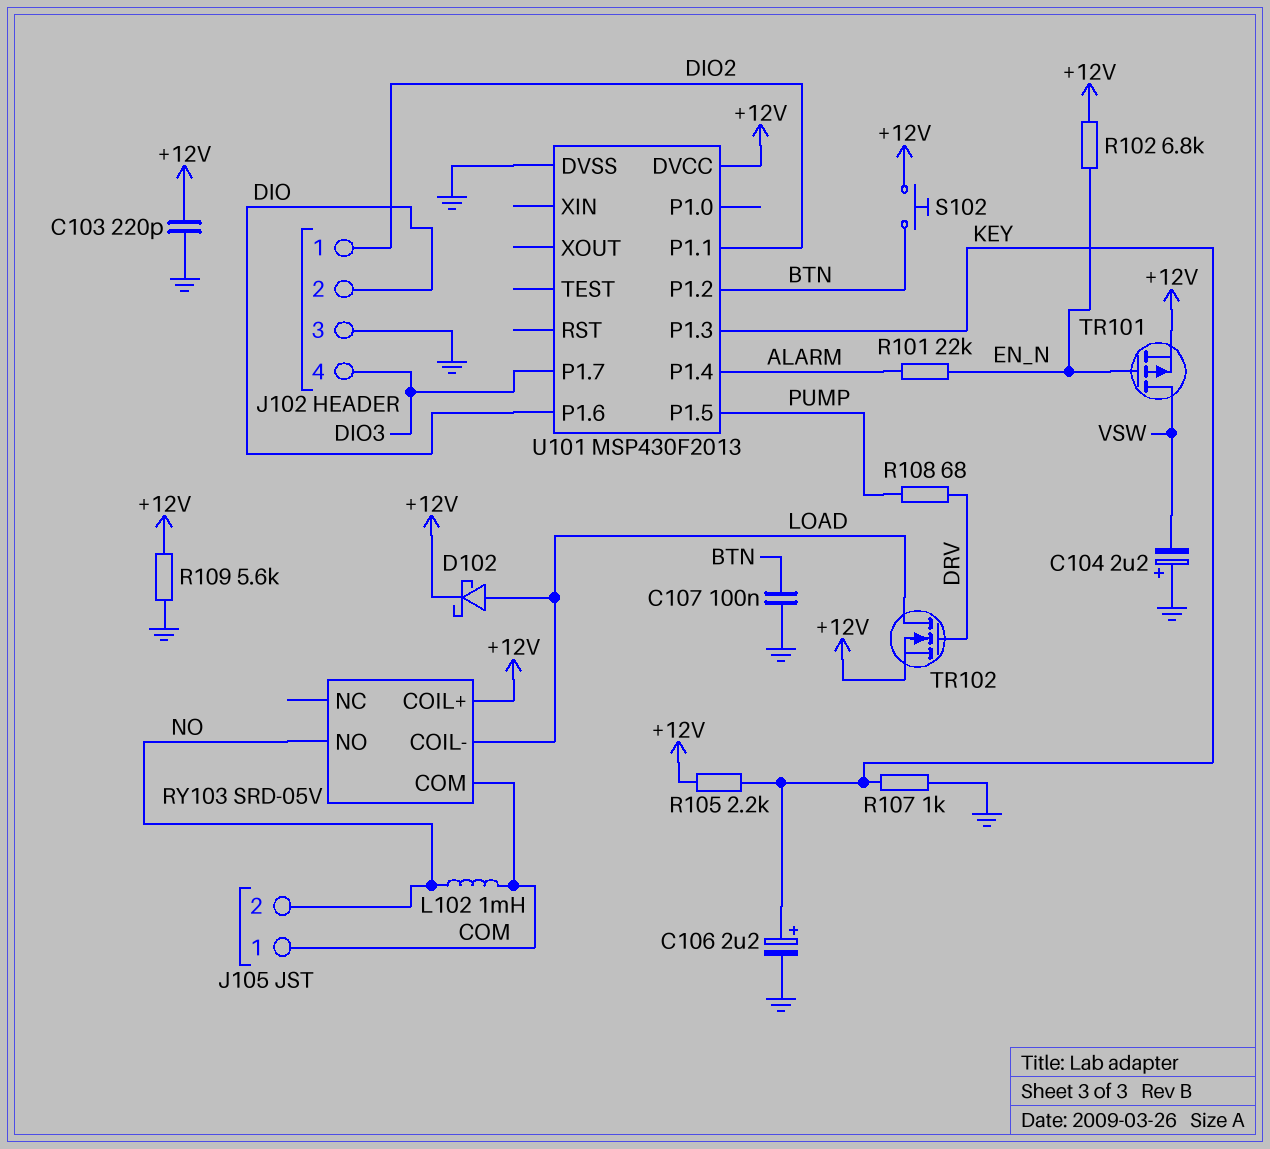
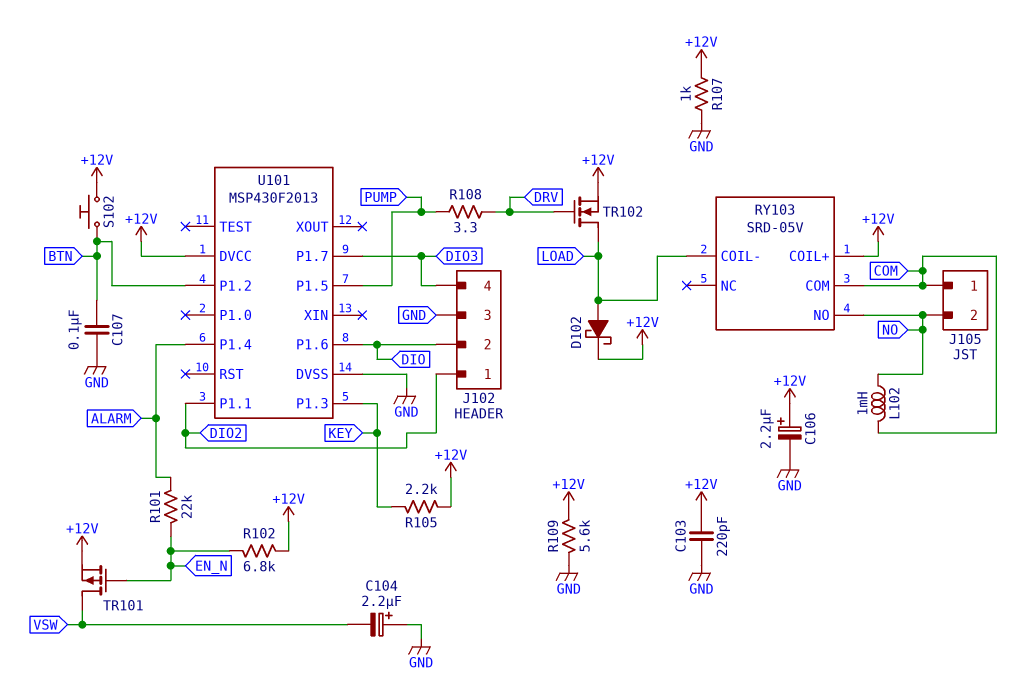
C106: 2.2uF (plus KEY, minus GND) -> 2.2uF (plus +12V, minus GND)
R107: 1k (GND, KEY) -> 1k (+12V, GND)
R108: 68 (DRV, PUMP) -> 3.3 (DRV, PUMP)

